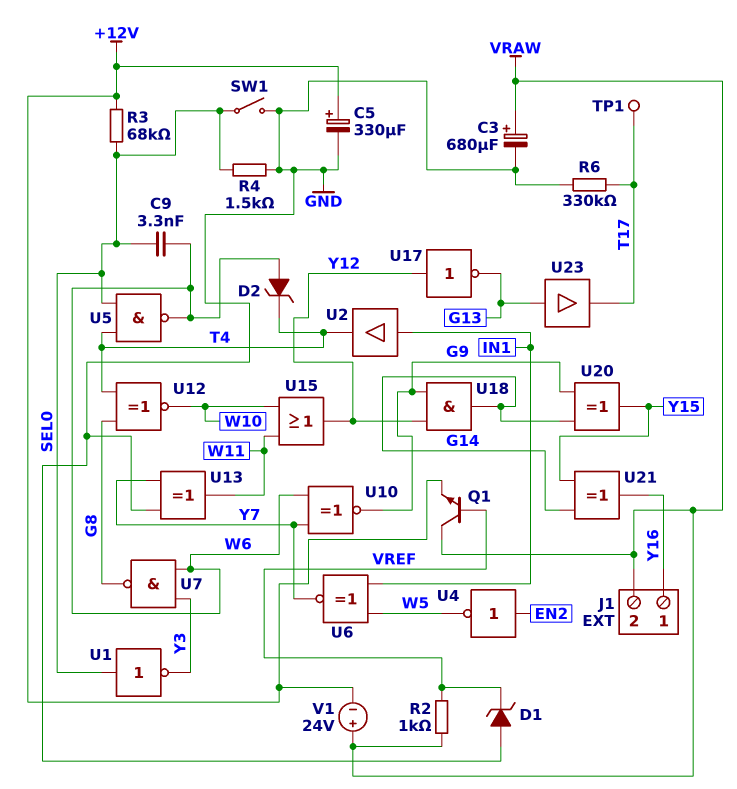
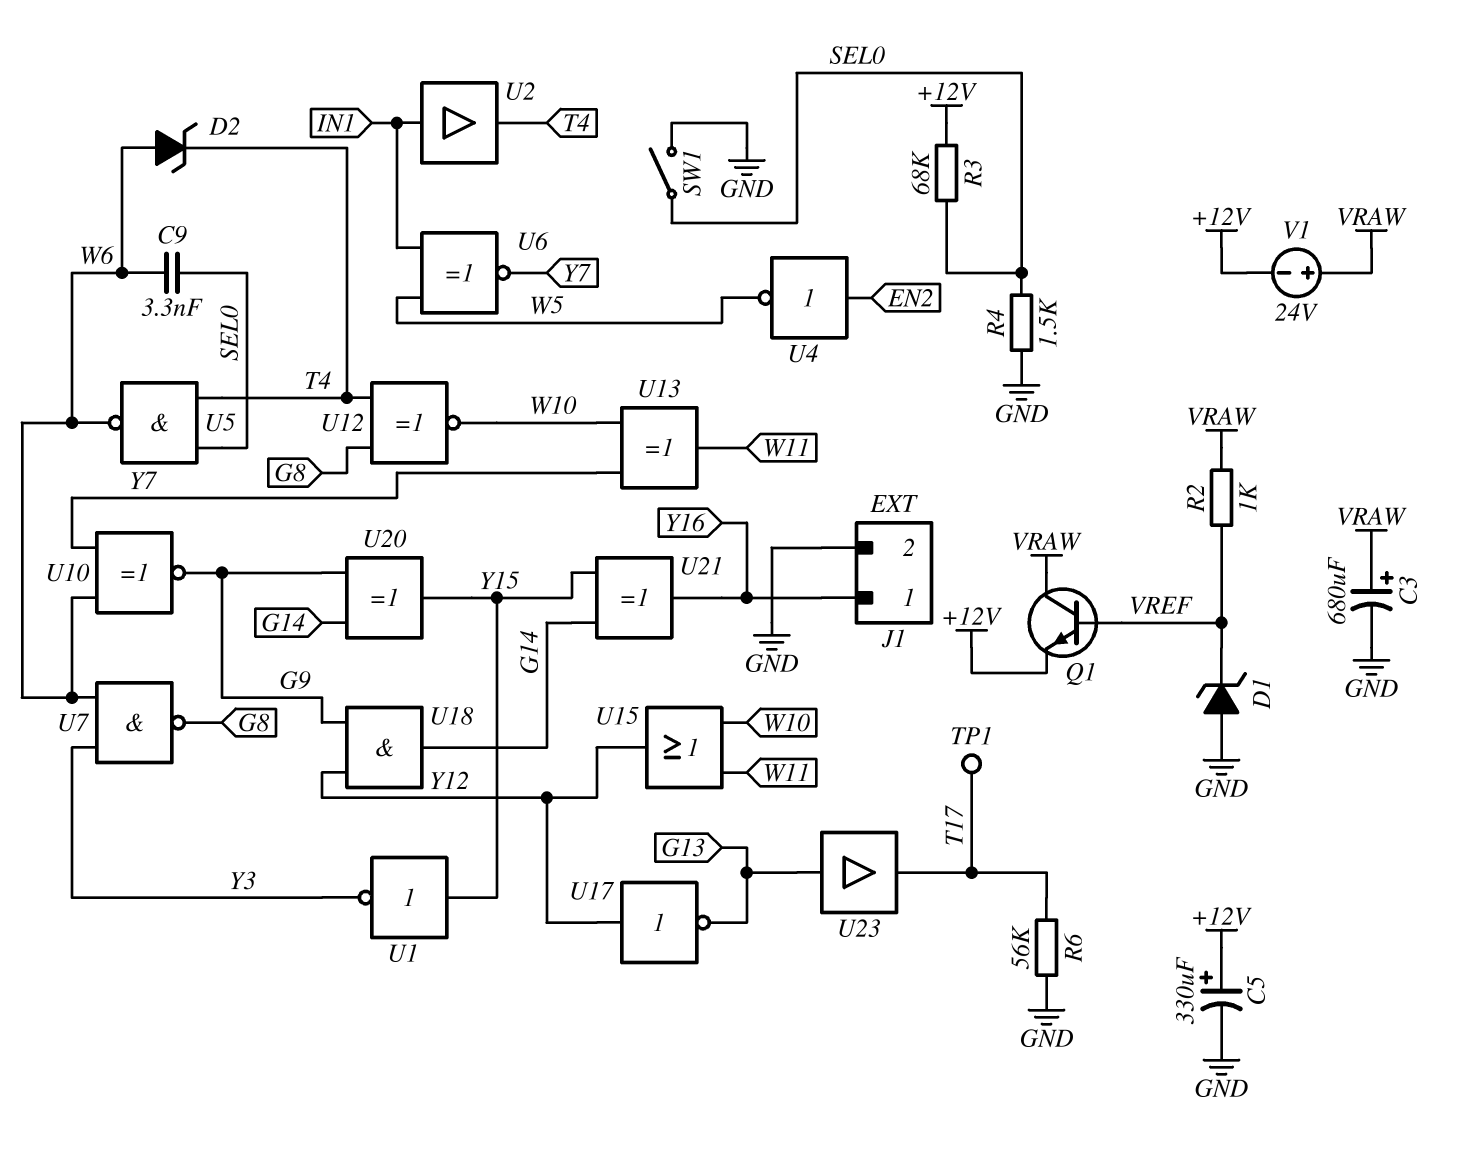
J1 pin 2: VRAW -> GND
R6: 330k (GND, T17) -> 56k (GND, T17)
U1: NOT (in SEL0, out Y3) -> NOT (in Y15, out Y3)
U13: XOR (in GND, in Y7, out W11) -> XOR (in W10, in Y7, out W11)

